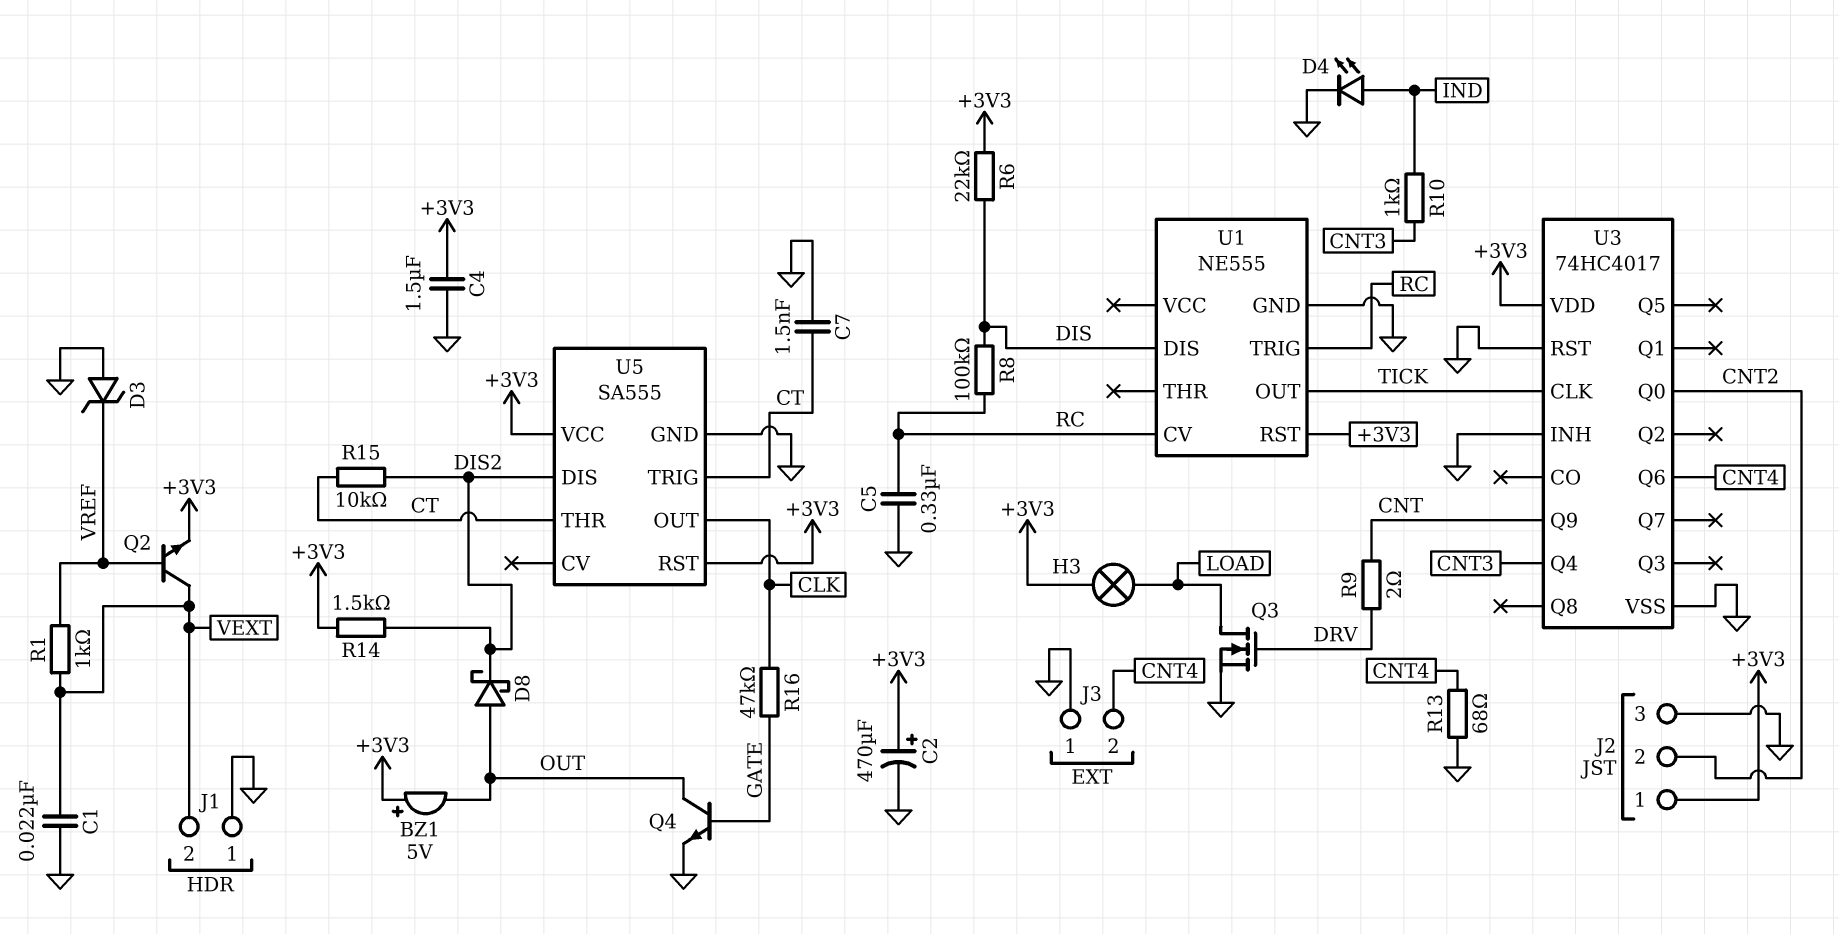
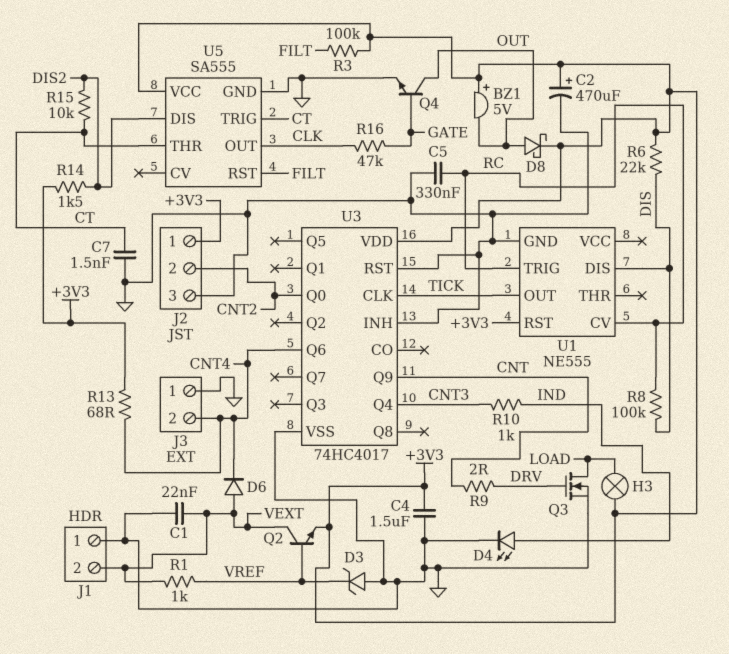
D6: none -> diode (A VEXT, K CNT4)
D8: schottky (A OUT, K DIS2) -> schottky (A OUT, K +3V3)
R3: none -> 100k (+3V3, FILT)
R13: 68 (CNT4, GND) -> 68 (+3V3, CNT4)
U5 pin RST: +3V3 -> FILT

